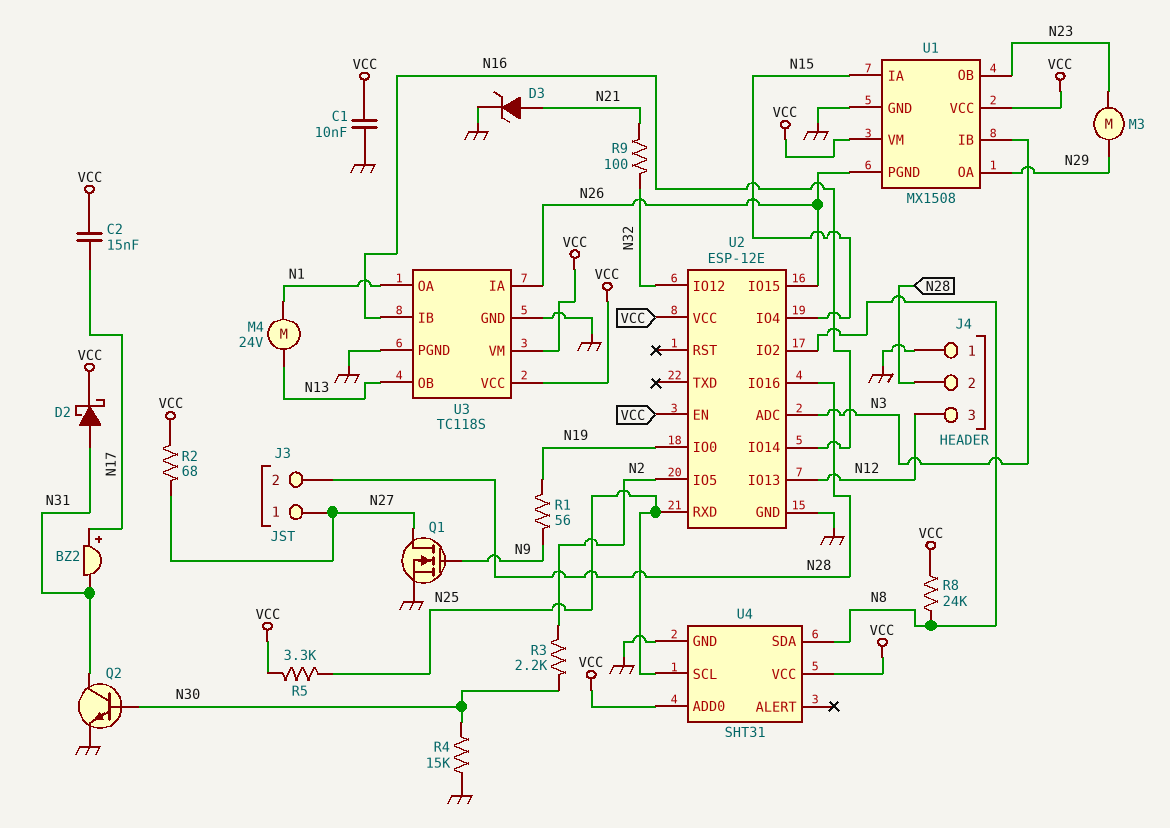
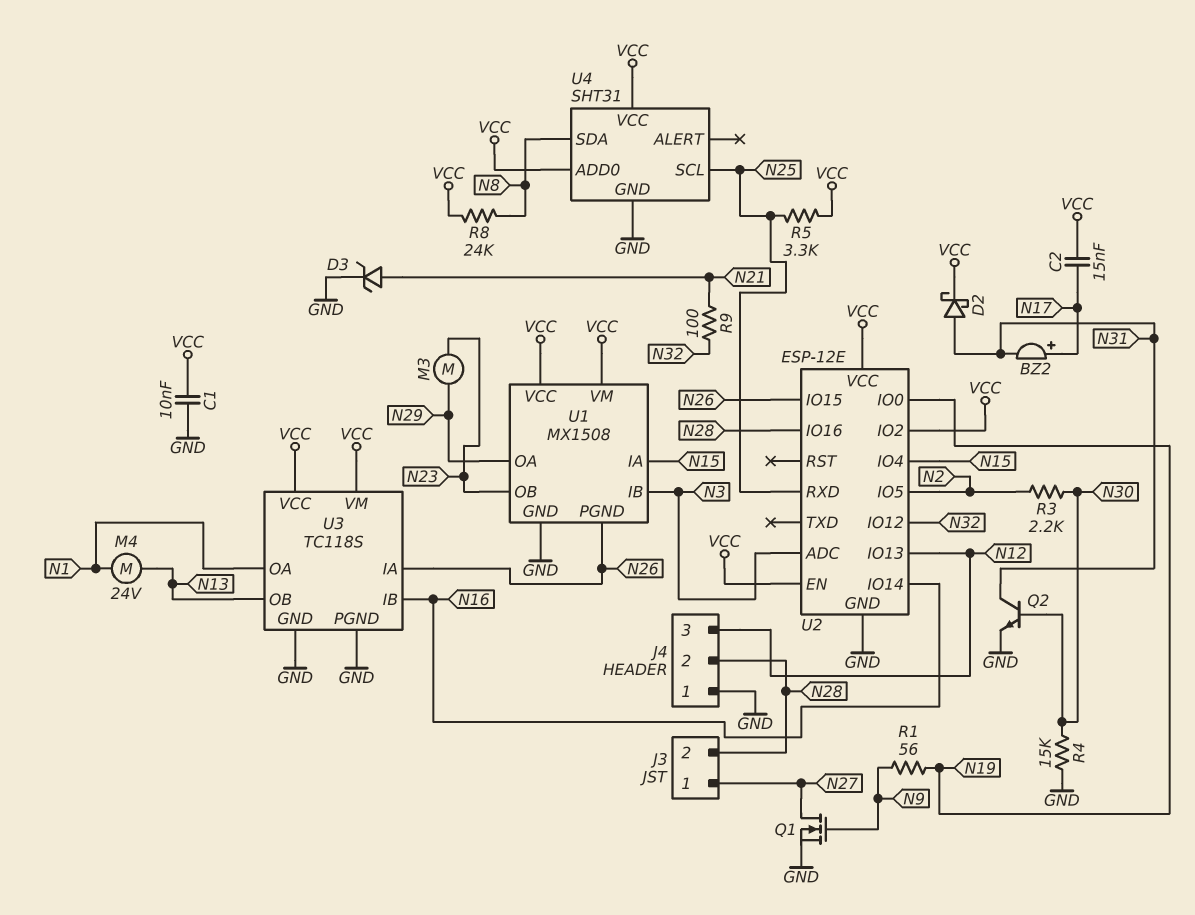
R2: 68 (N27, VCC) -> none
U2 pin IO2: N8 -> VCC

